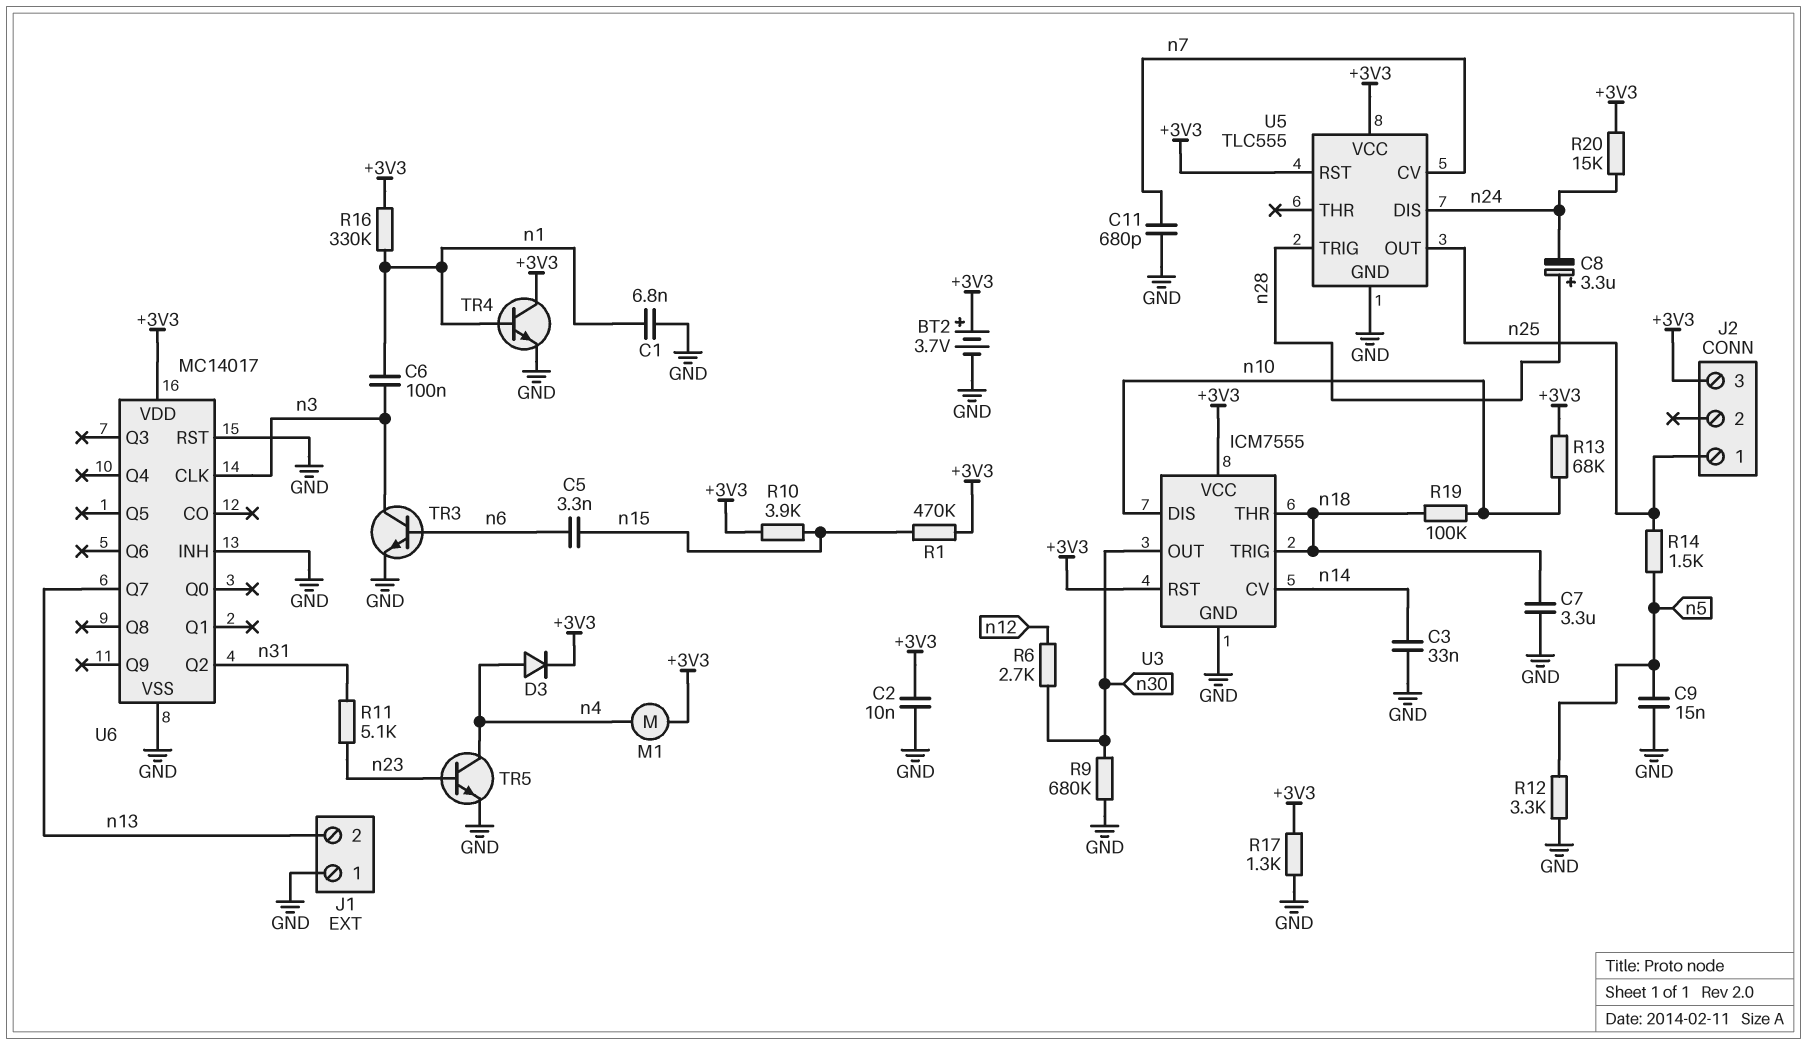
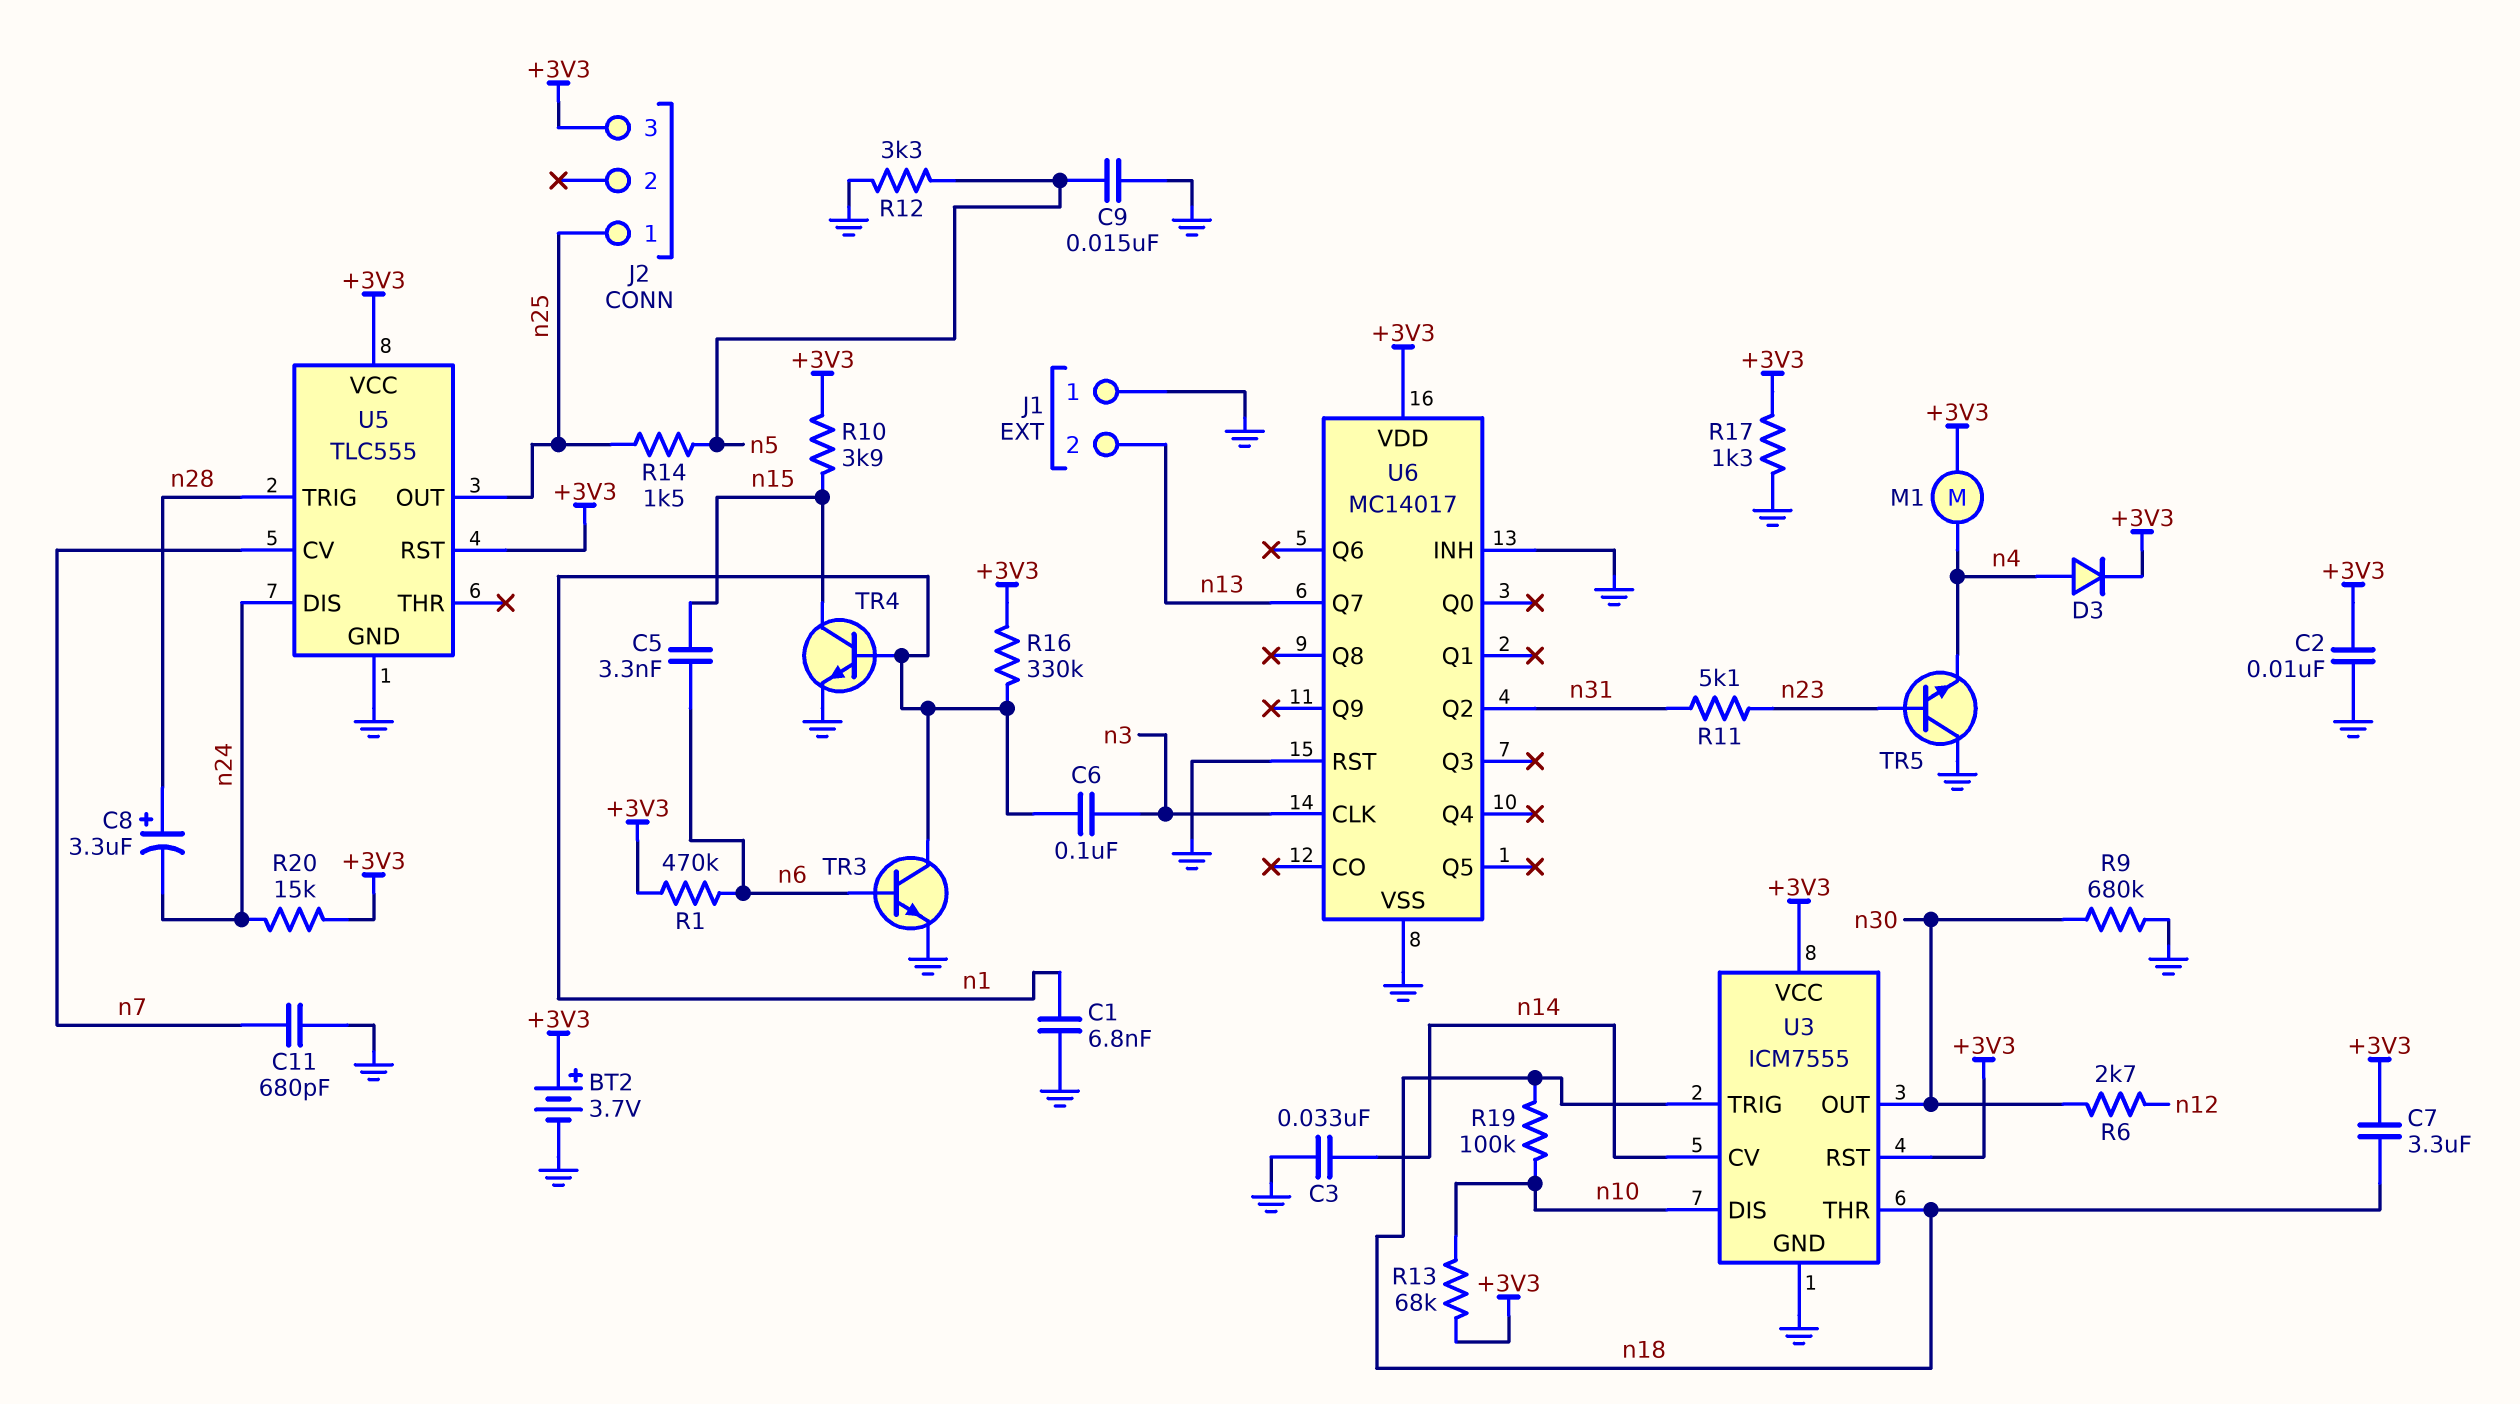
C7: 3.3uF (GND, n18) -> 3.3uF (+3V3, n18)
R1: 470k (+3V3, n15) -> 470k (+3V3, n6)
TR3: NPN (B n6, C n3, E GND) -> NPN (B n6, C n1, E GND)
TR4: NPN (B n1, C +3V3, E GND) -> NPN (B n1, C n15, E GND)
TR5: NPN (B n23, C n4, E GND) -> NPN (B n23, C GND, E n4)

